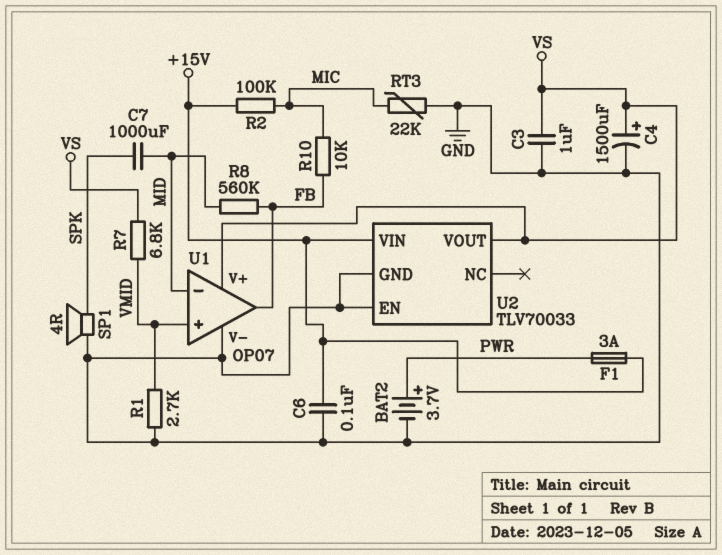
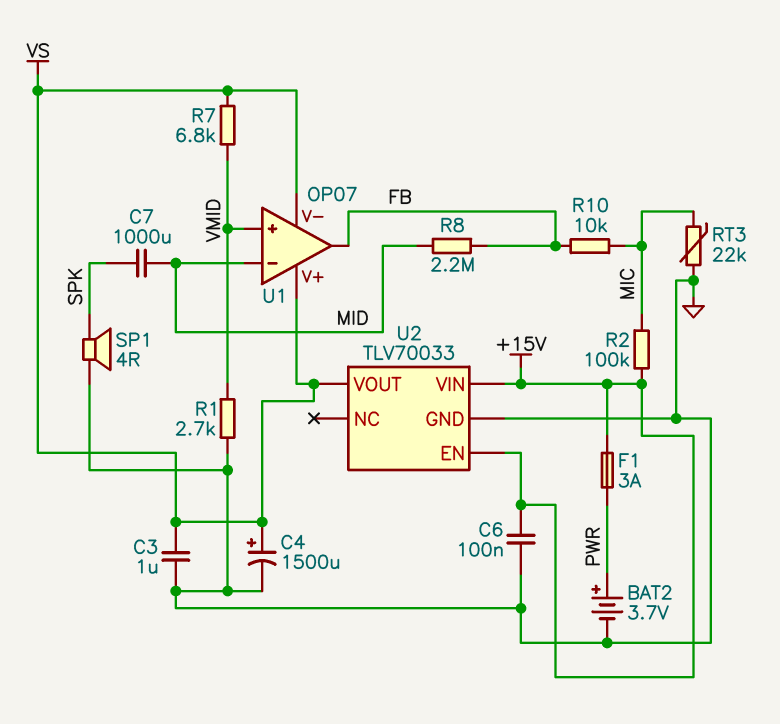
R8: 560k (FB, MID) -> 2.2M (FB, MID)
U1 pin V-: GND -> VS
U2 pin EN: GND -> +15V

